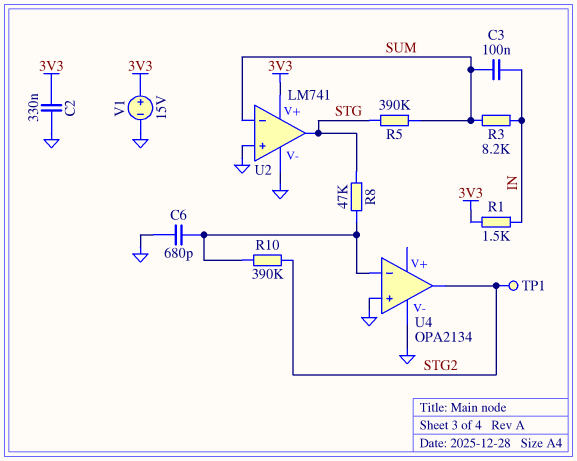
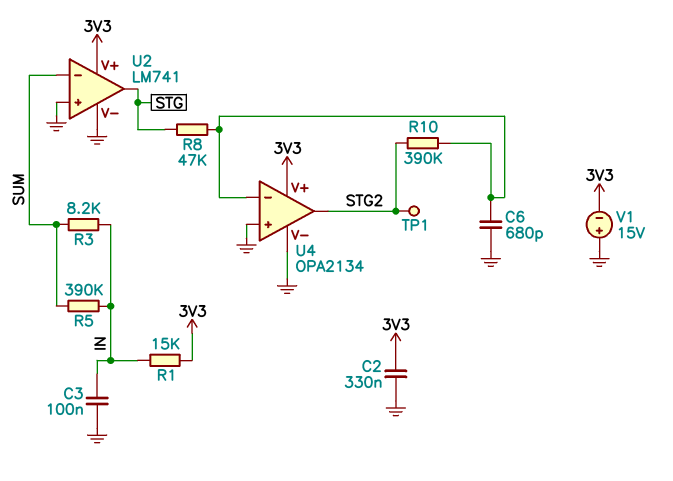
C3: 100nF (IN, SUM) -> 100nF (GND, IN)
R1: 1.5k (3V3, IN) -> 15k (3V3, IN)
R5: 390k (STG, SUM) -> 390k (IN, SUM)
U4 pin V+: none -> 3V3
V1: 15V (plus 3V3, minus GND) -> 15V (plus GND, minus 3V3)

